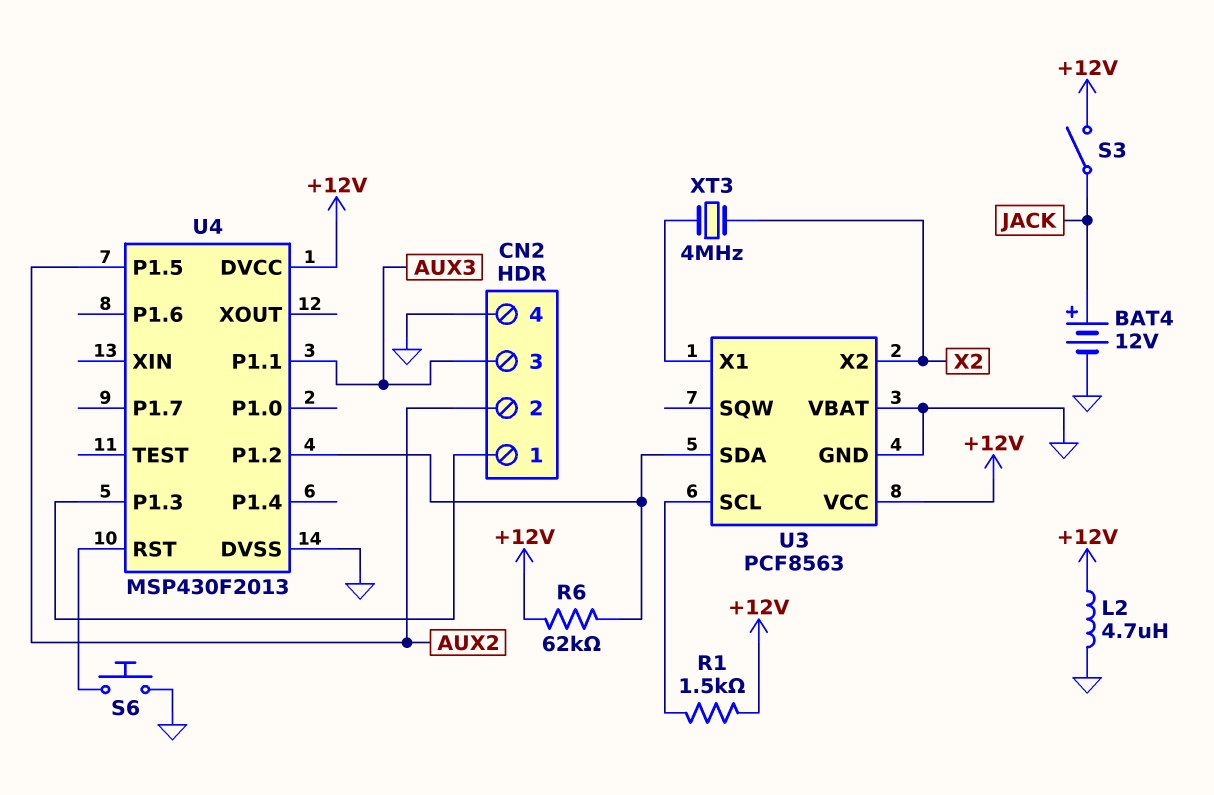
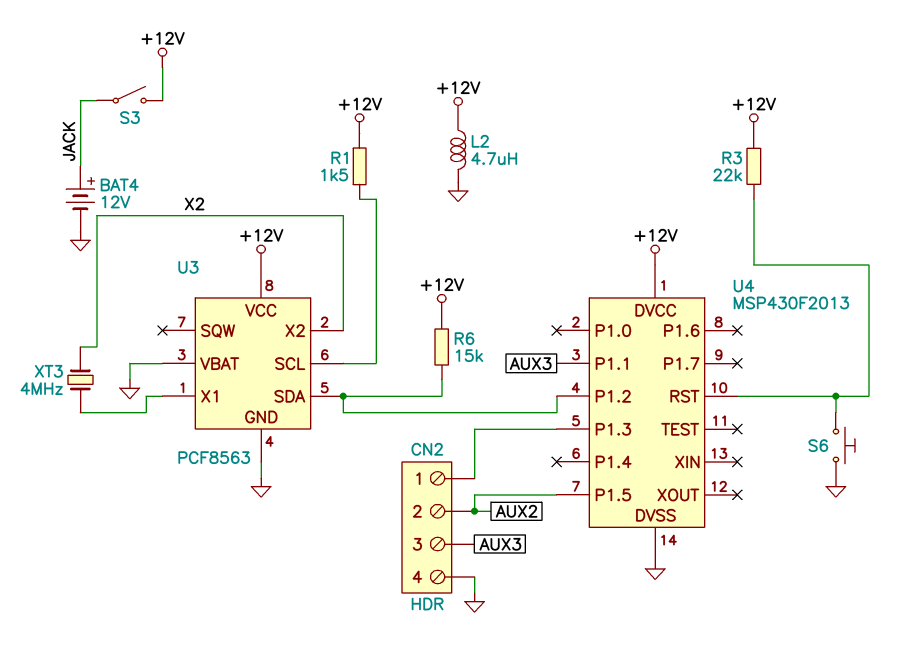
R3: none -> 22k (+12V, U4/RST)
R6: 62k (+12V, U3/SDA) -> 15k (+12V, U3/SDA)

